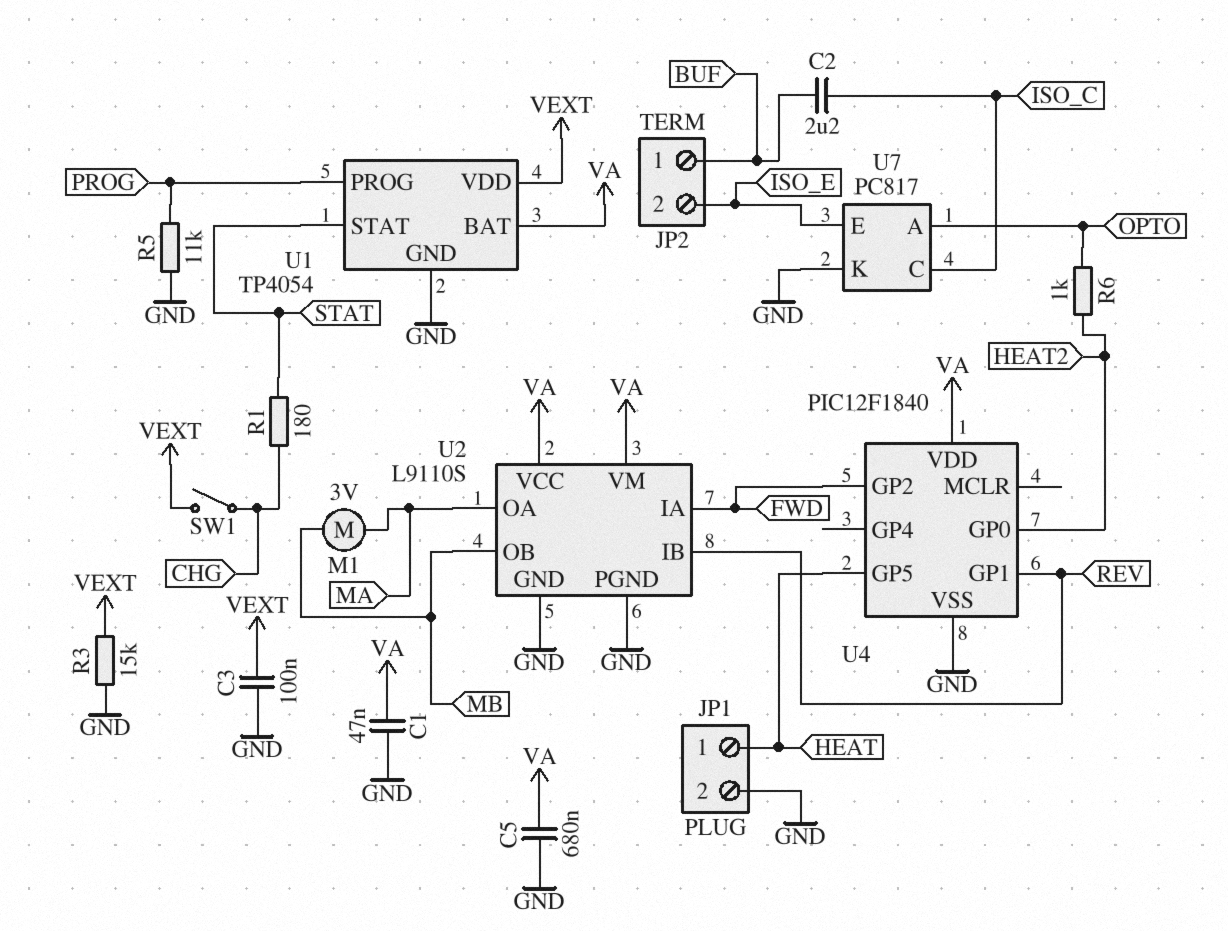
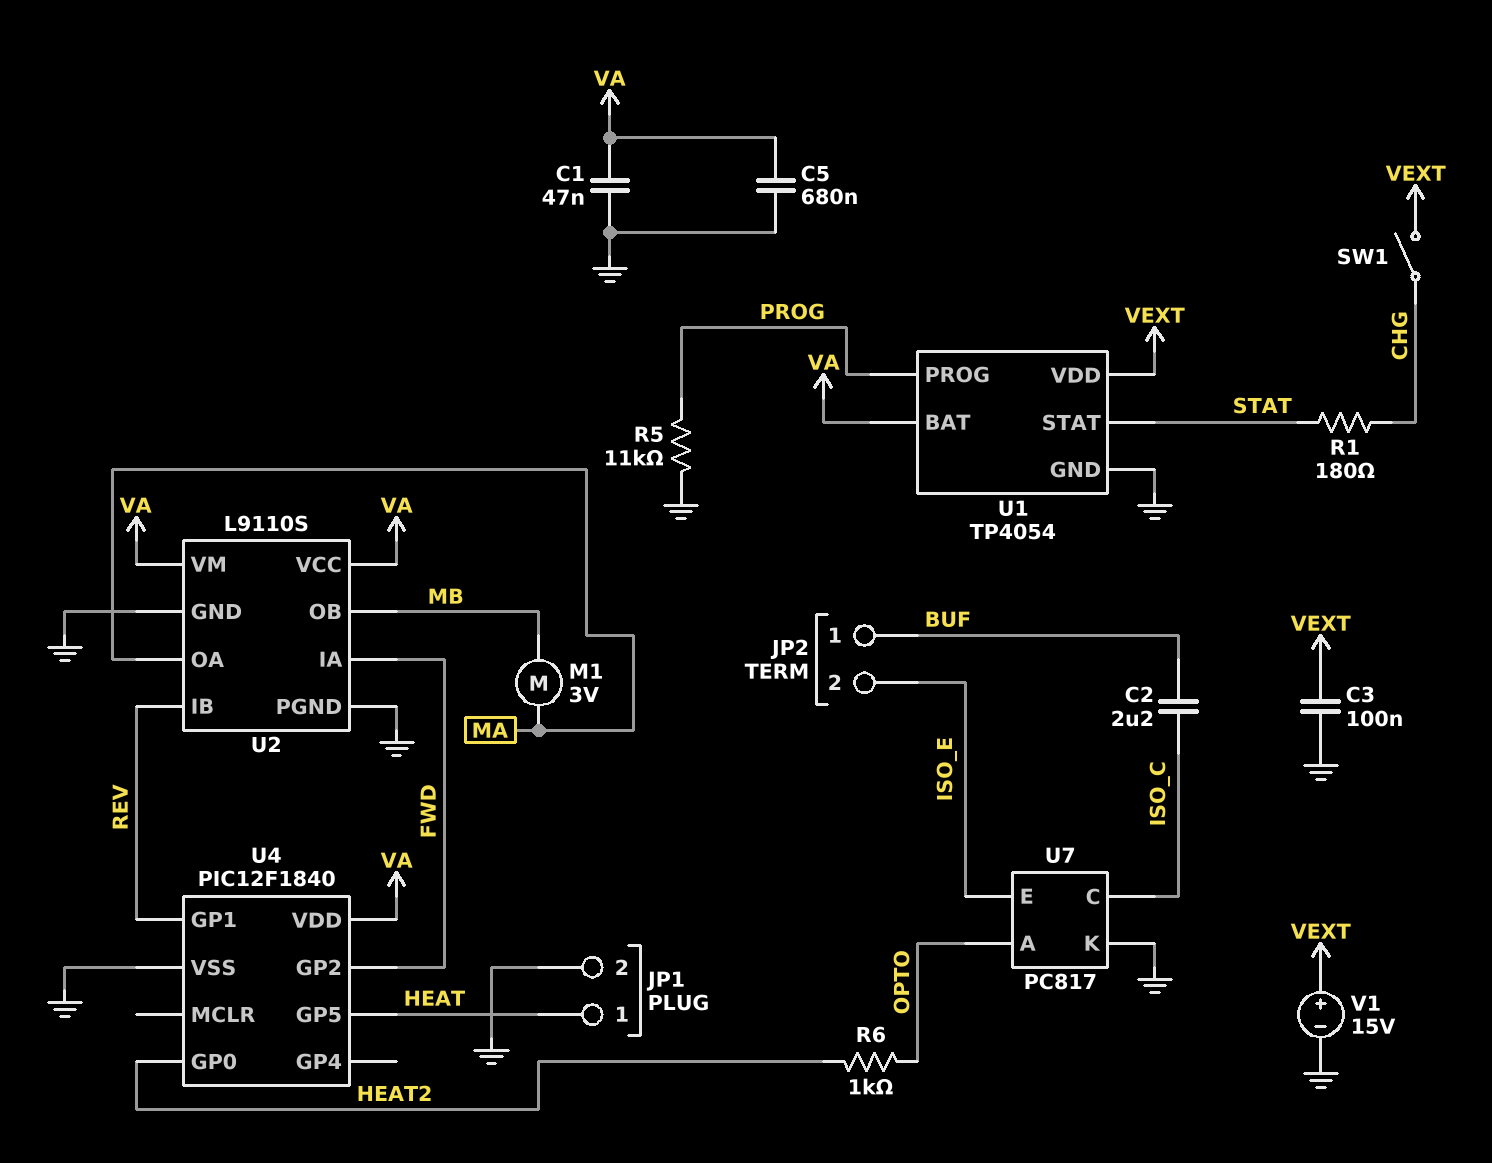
R3: 15k (GND, VEXT) -> none
V1: none -> 15V (plus VEXT, minus GND)

